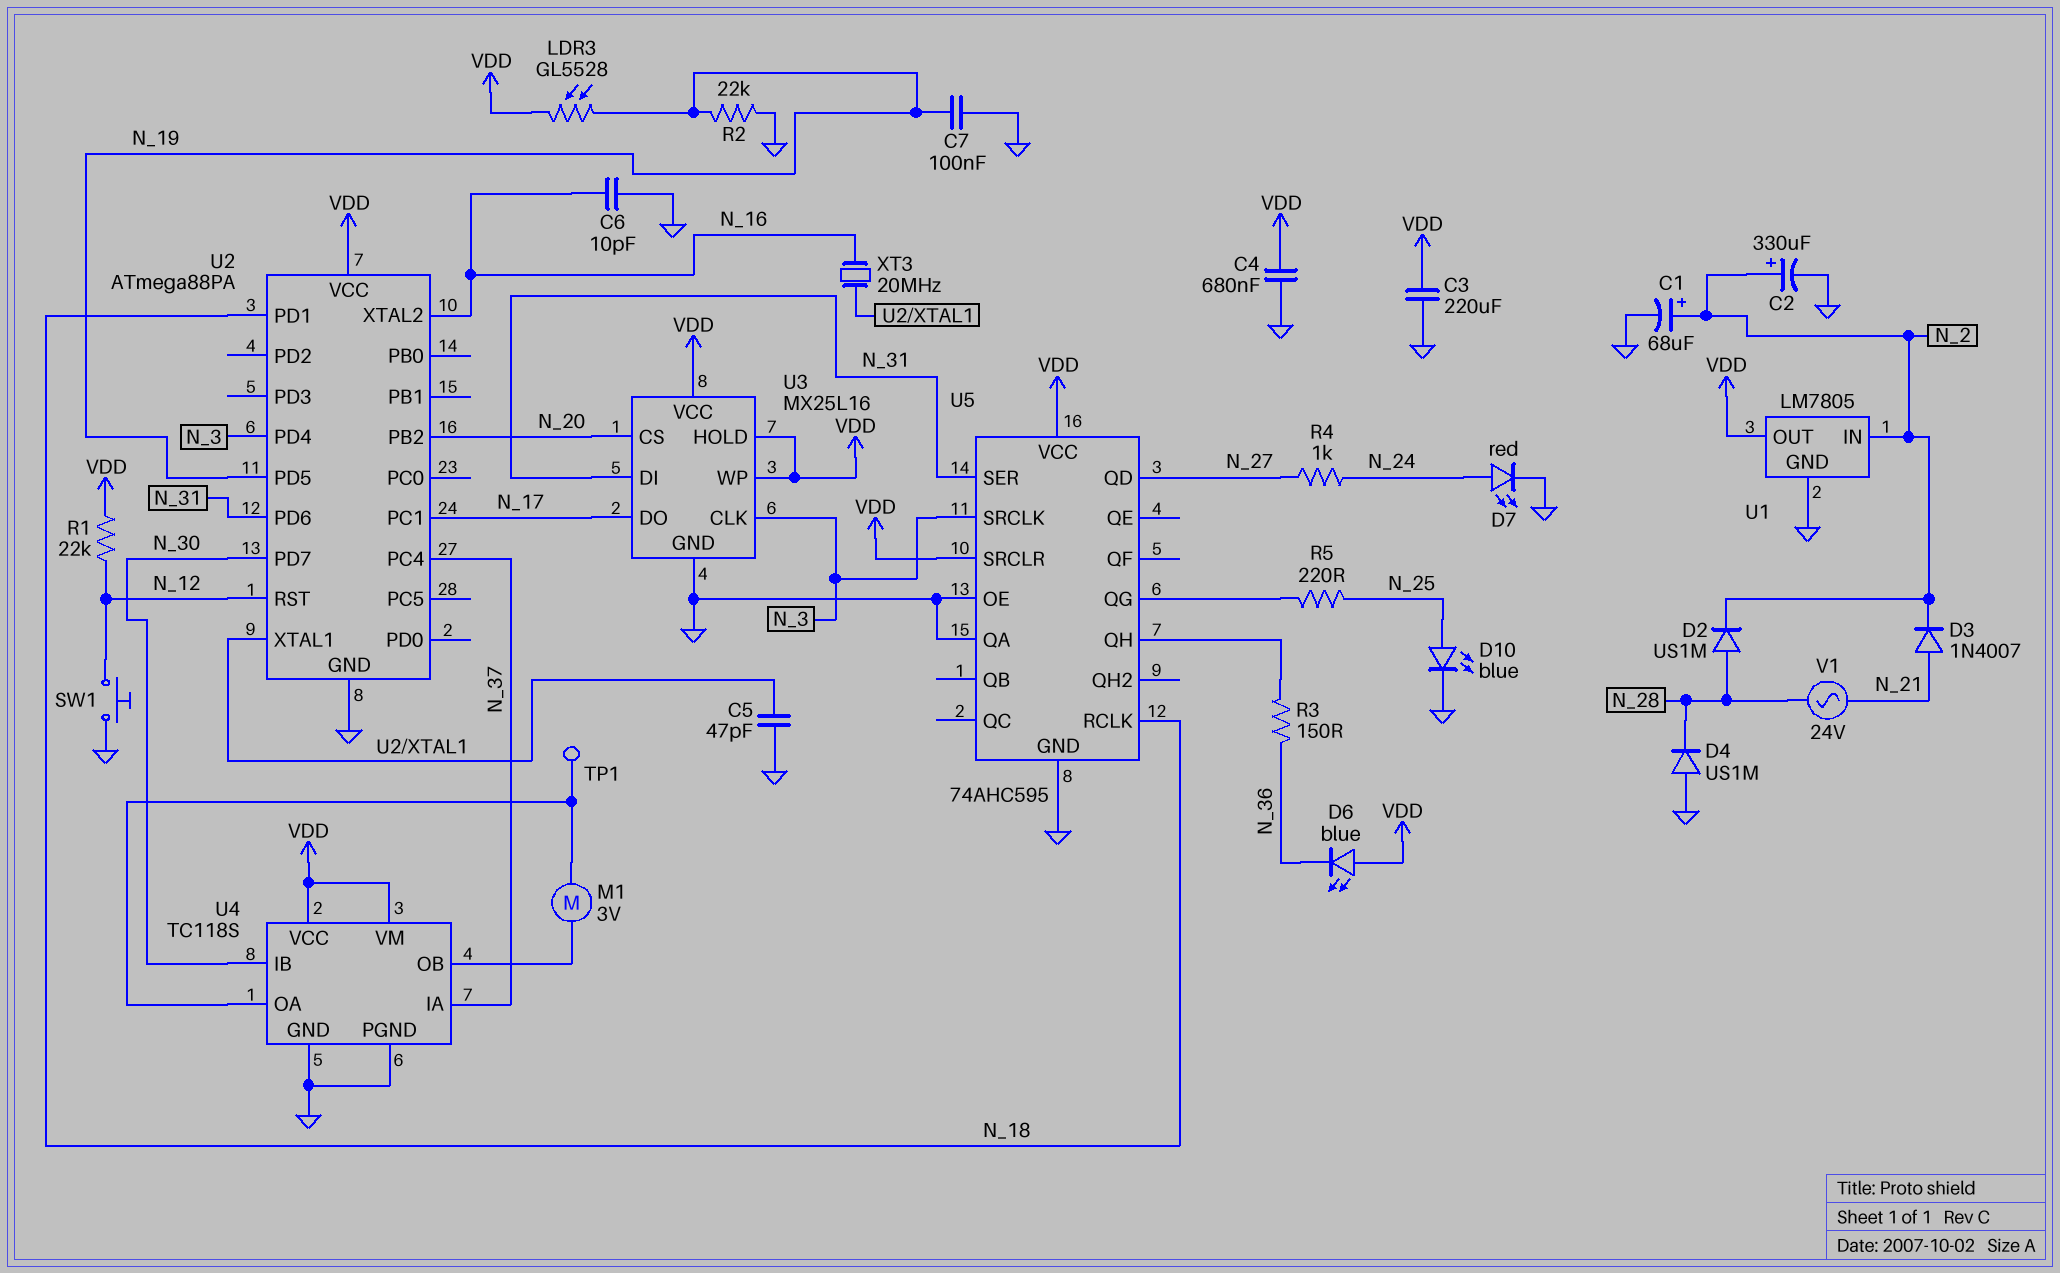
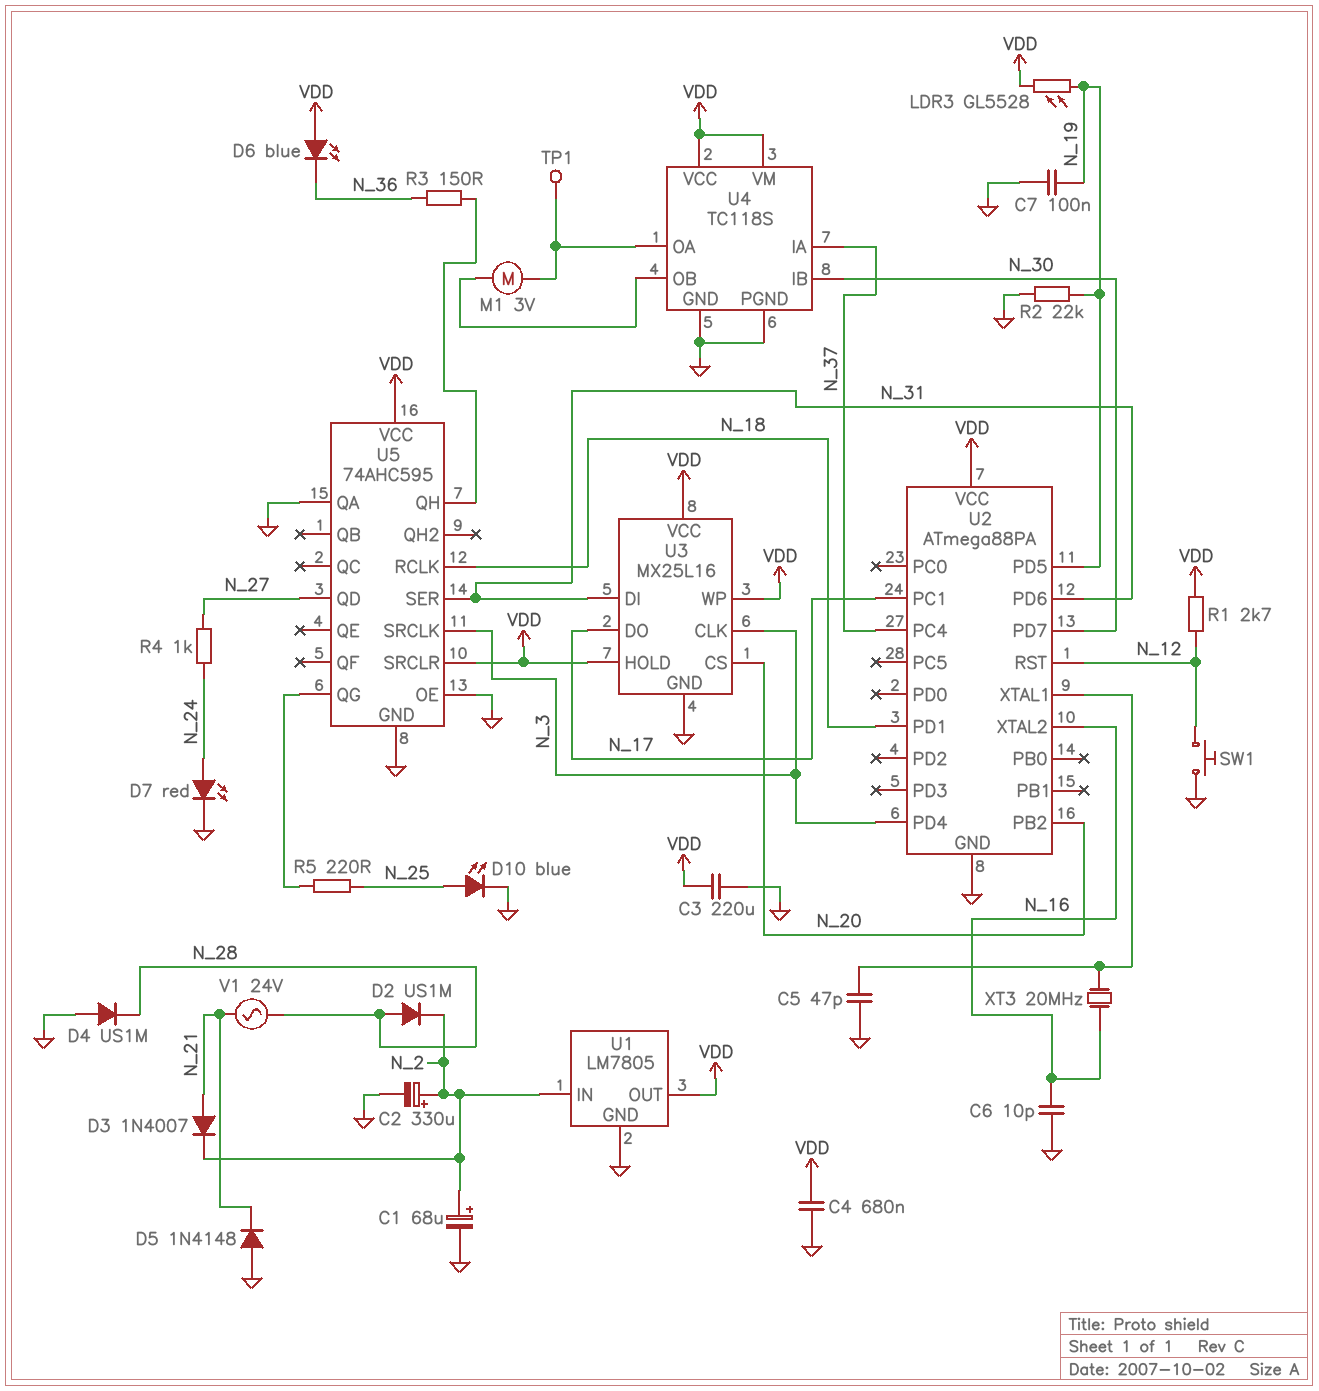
D5: none -> diode 1N4148 (A GND, K N_21)
R1: 22k (N_12, VDD) -> 2.7k (N_12, VDD)

